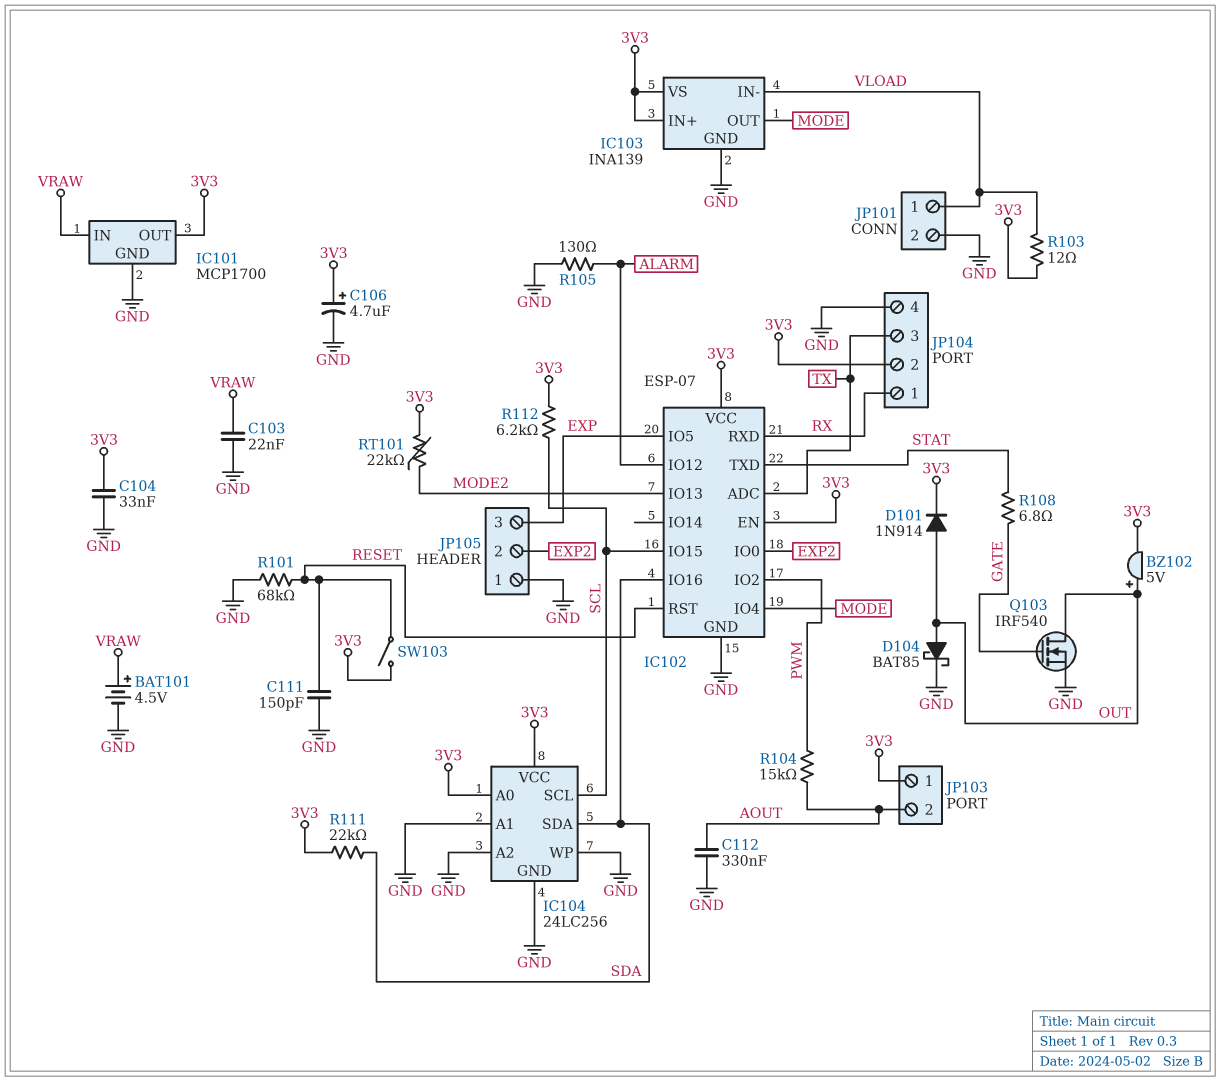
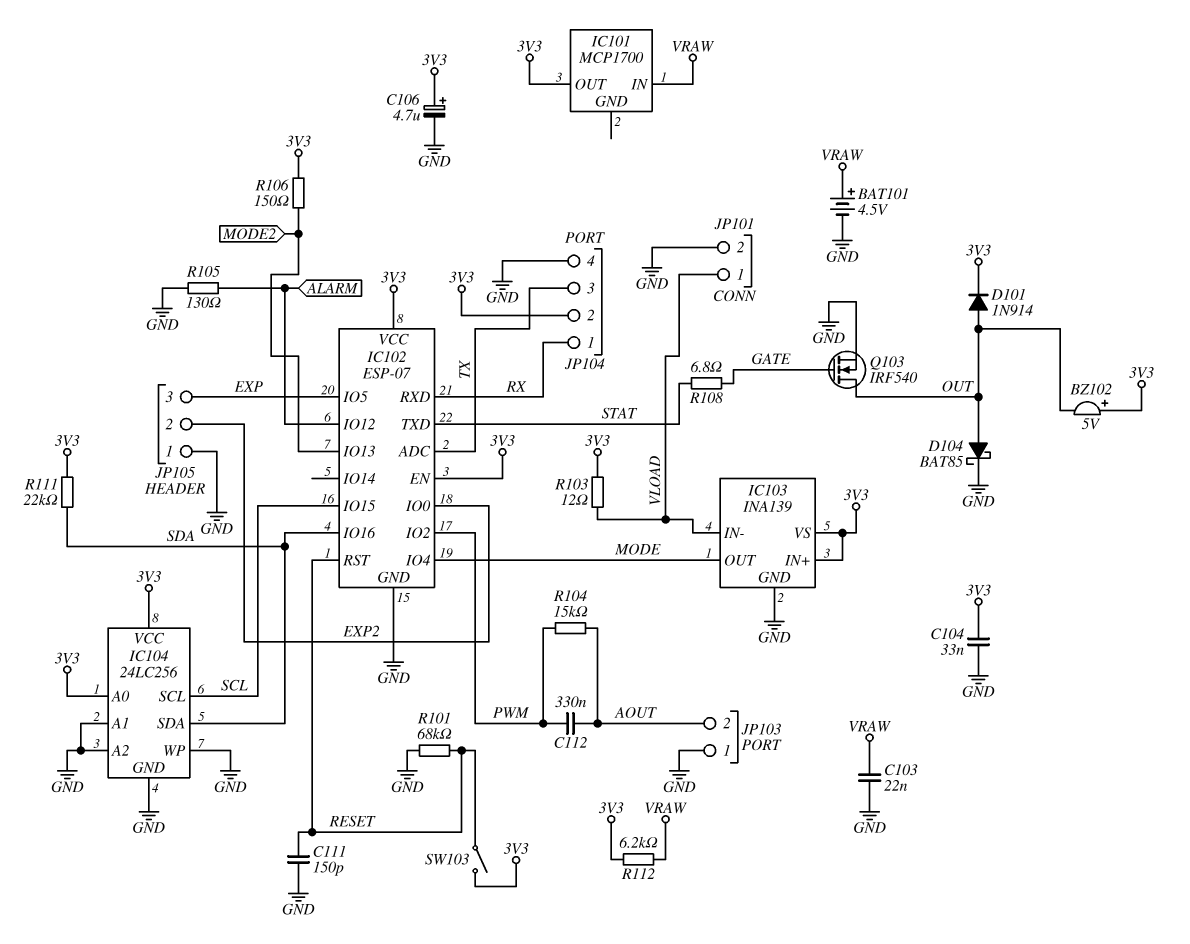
BZ102: buzzer 5V (plus OUT, minus 3V3) -> buzzer 5V (plus 3V3, minus OUT)
C112: 330nF (AOUT, GND) -> 330nF (AOUT, PWM)
IC101 pin GND: GND -> none
JP103 pin 1: 3V3 -> GND
R106: none -> 150 (3V3, MODE2)
R112: 6.2k (3V3, SCL) -> 6.2k (3V3, VRAW)
RT101: 22k (3V3, MODE2) -> none

